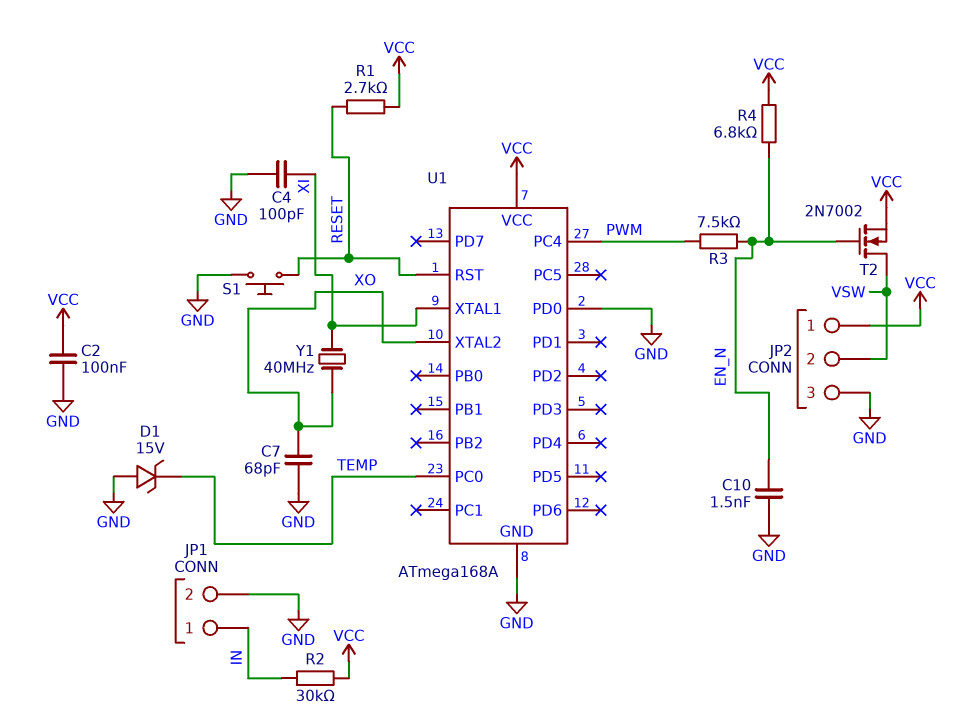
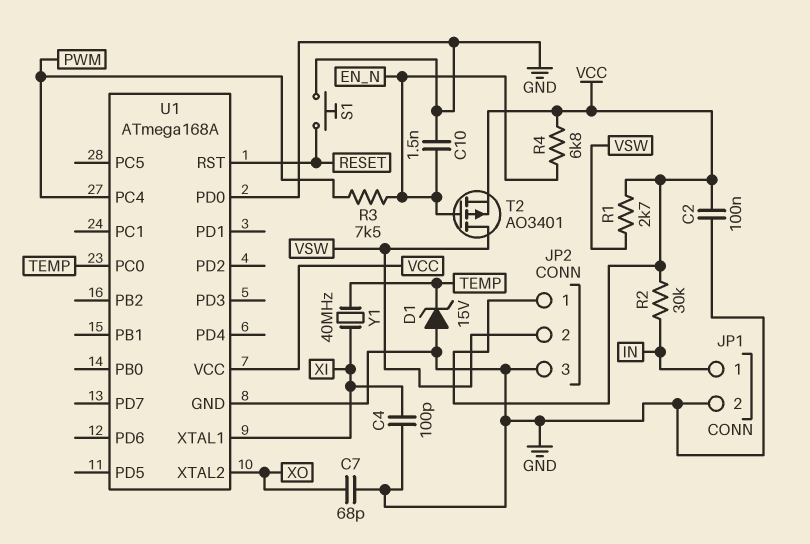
R1: 2.7k (RESET, VCC) -> 2.7k (VCC, VSW)
T2: NMOS 2N7002 (G EN_N, D VSW, S VCC) -> PMOS AO3401 (G EN_N, D VSW, S VCC)
Y1: 40MHz (XI, XO) -> 40MHz (TEMP, XI)

